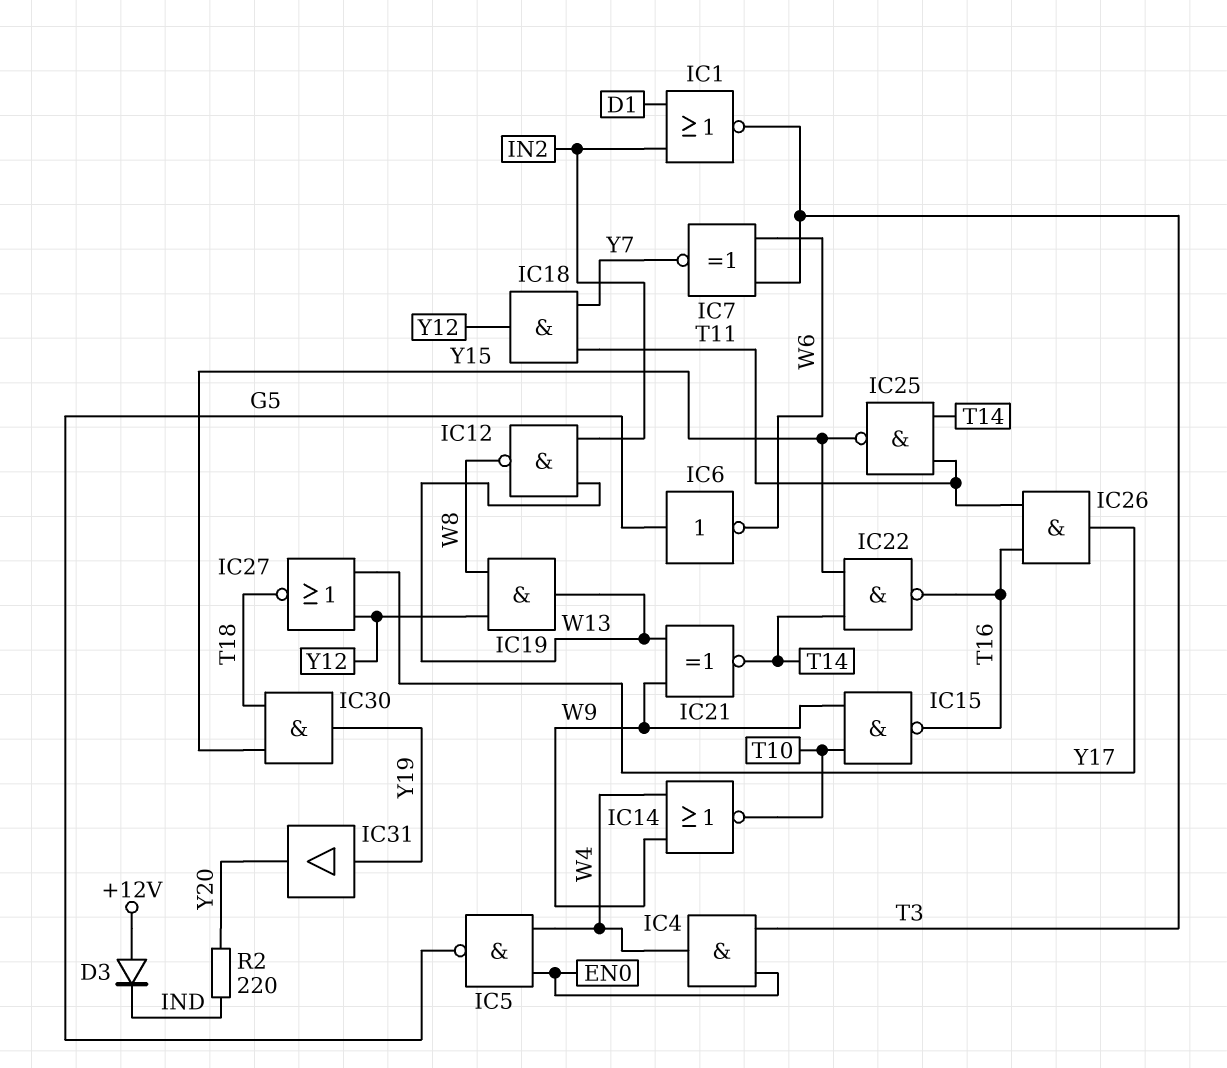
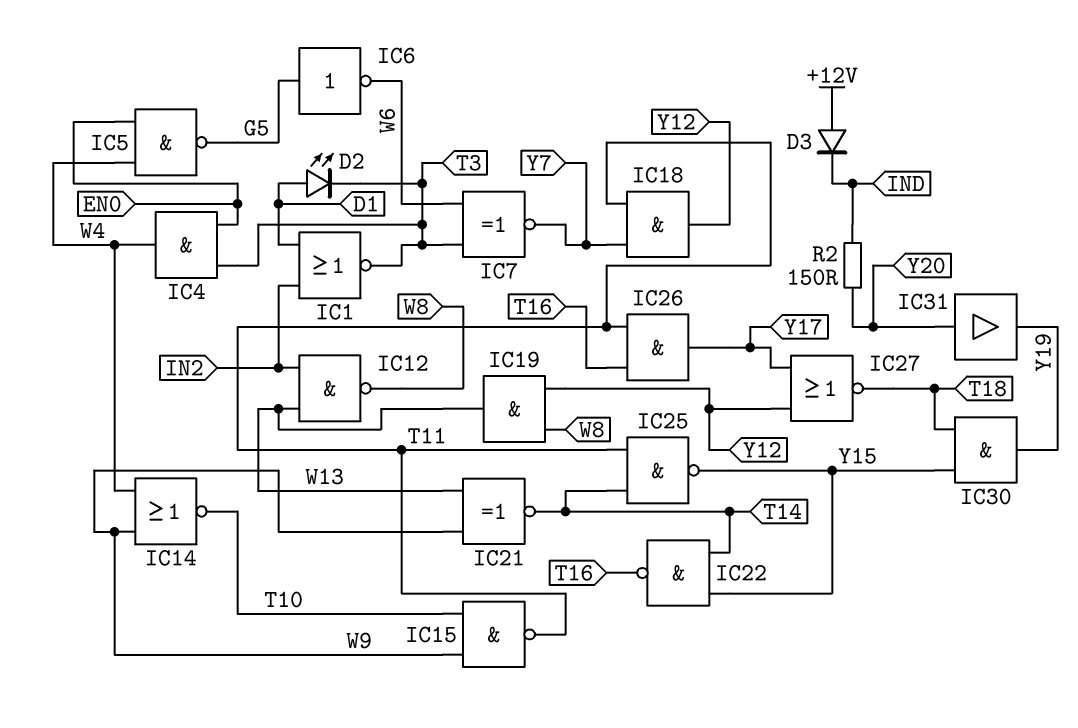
D2: none -> LED (A D1, K T3)
IC15: NAND (in T10, in W9, out T16) -> NAND (in T10, in W9, out T11)
IC31: buffer (in Y19, out Y20) -> buffer (in Y20, out Y19)
R2: 220 (IND, Y20) -> 150 (IND, Y20)

